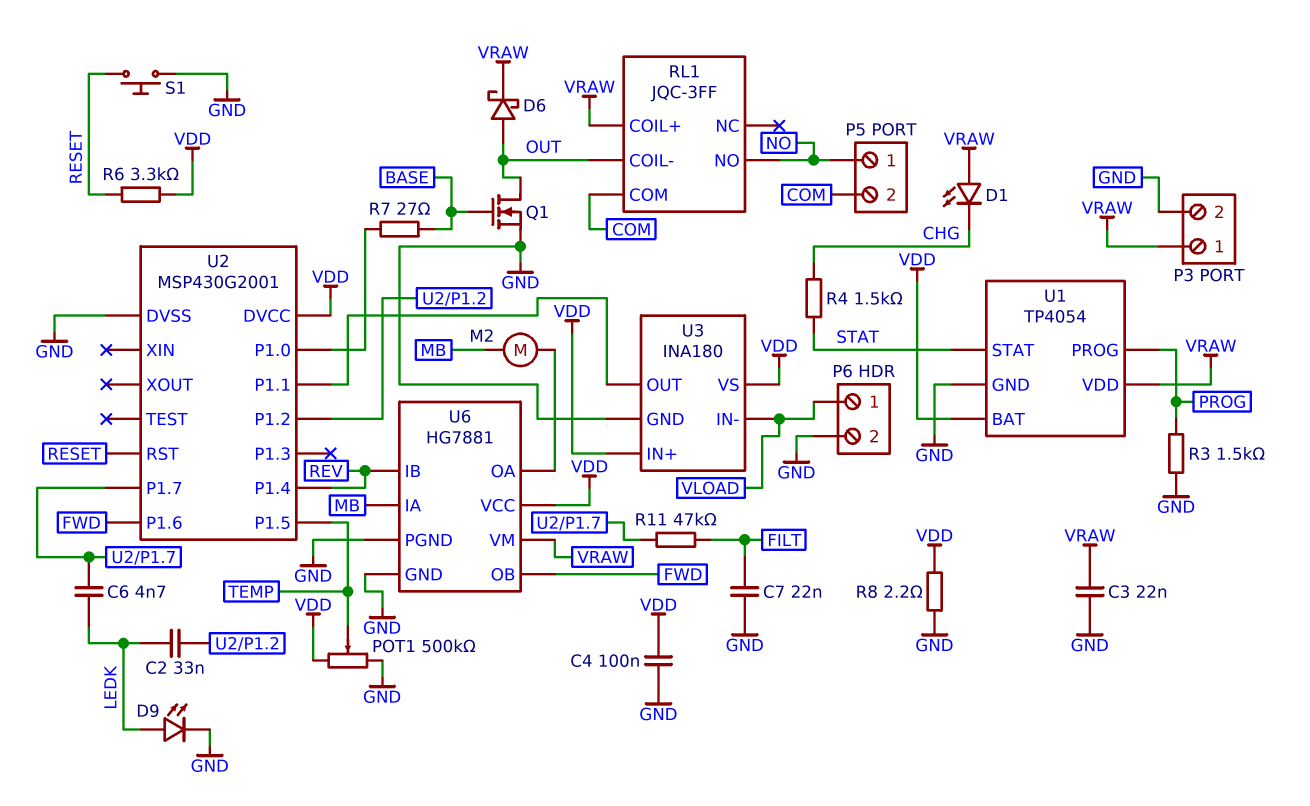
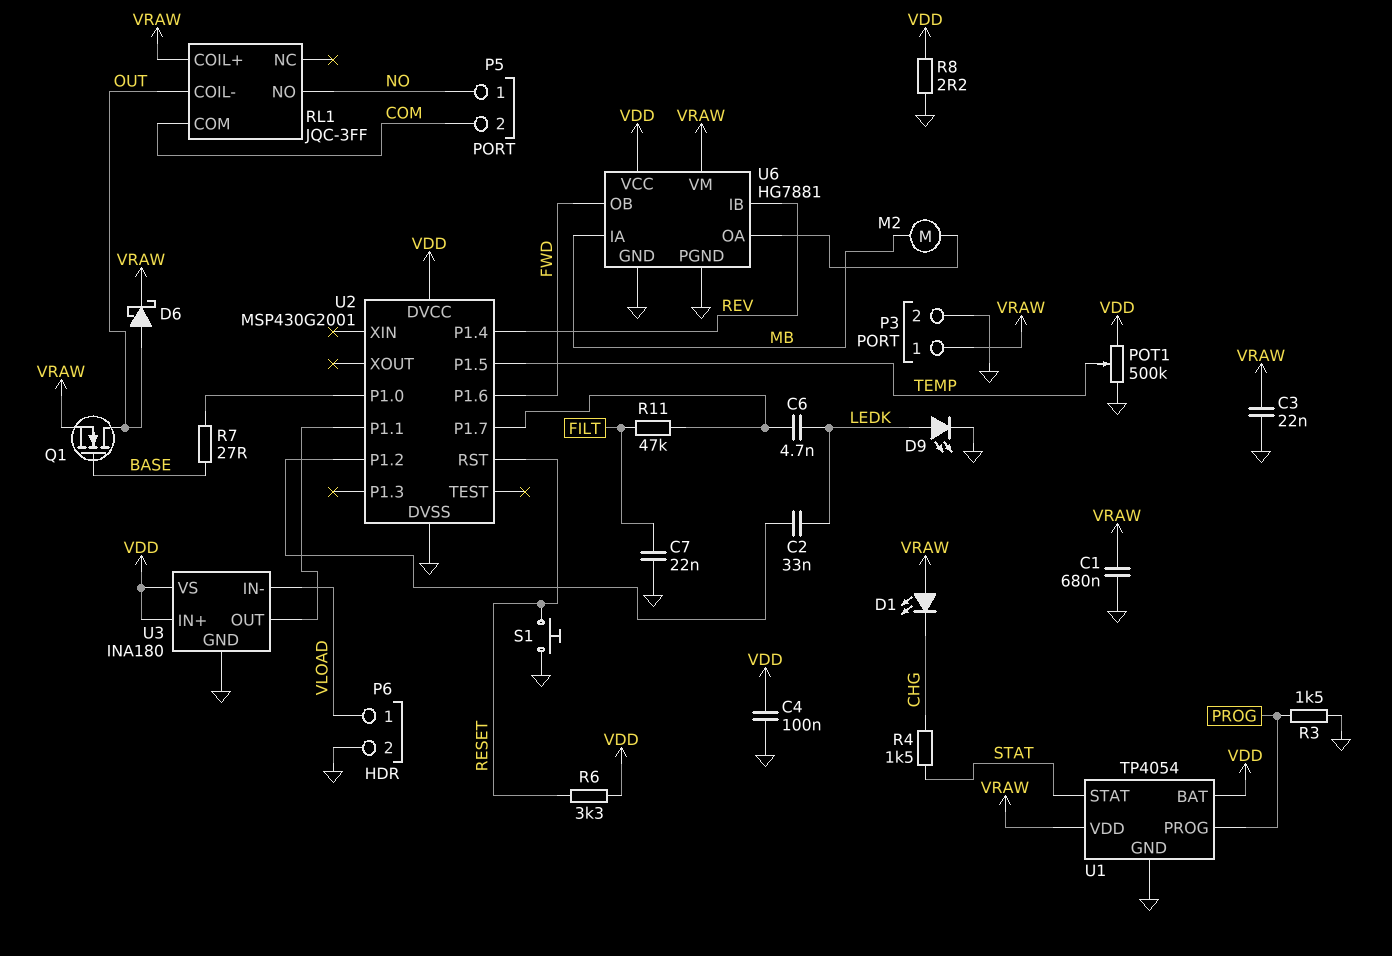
C1: none -> 680nF (GND, VRAW)
Q1: NMOS (G BASE, D OUT, S GND) -> NMOS (G BASE, D OUT, S VRAW)

